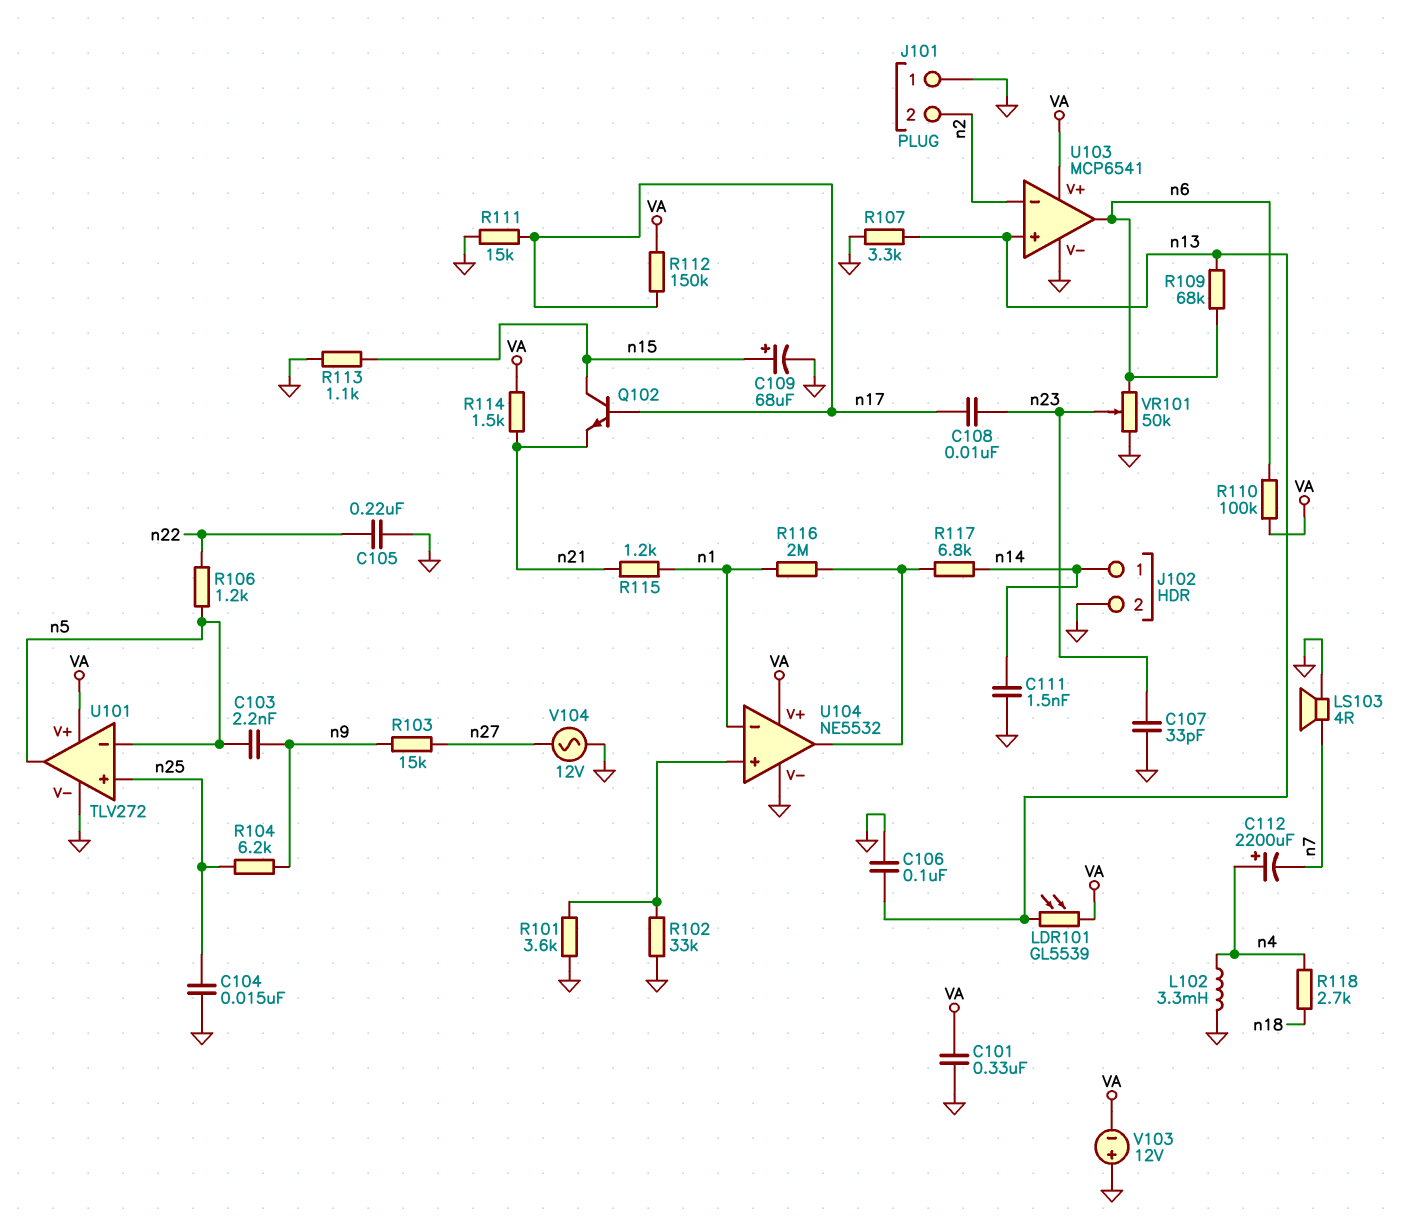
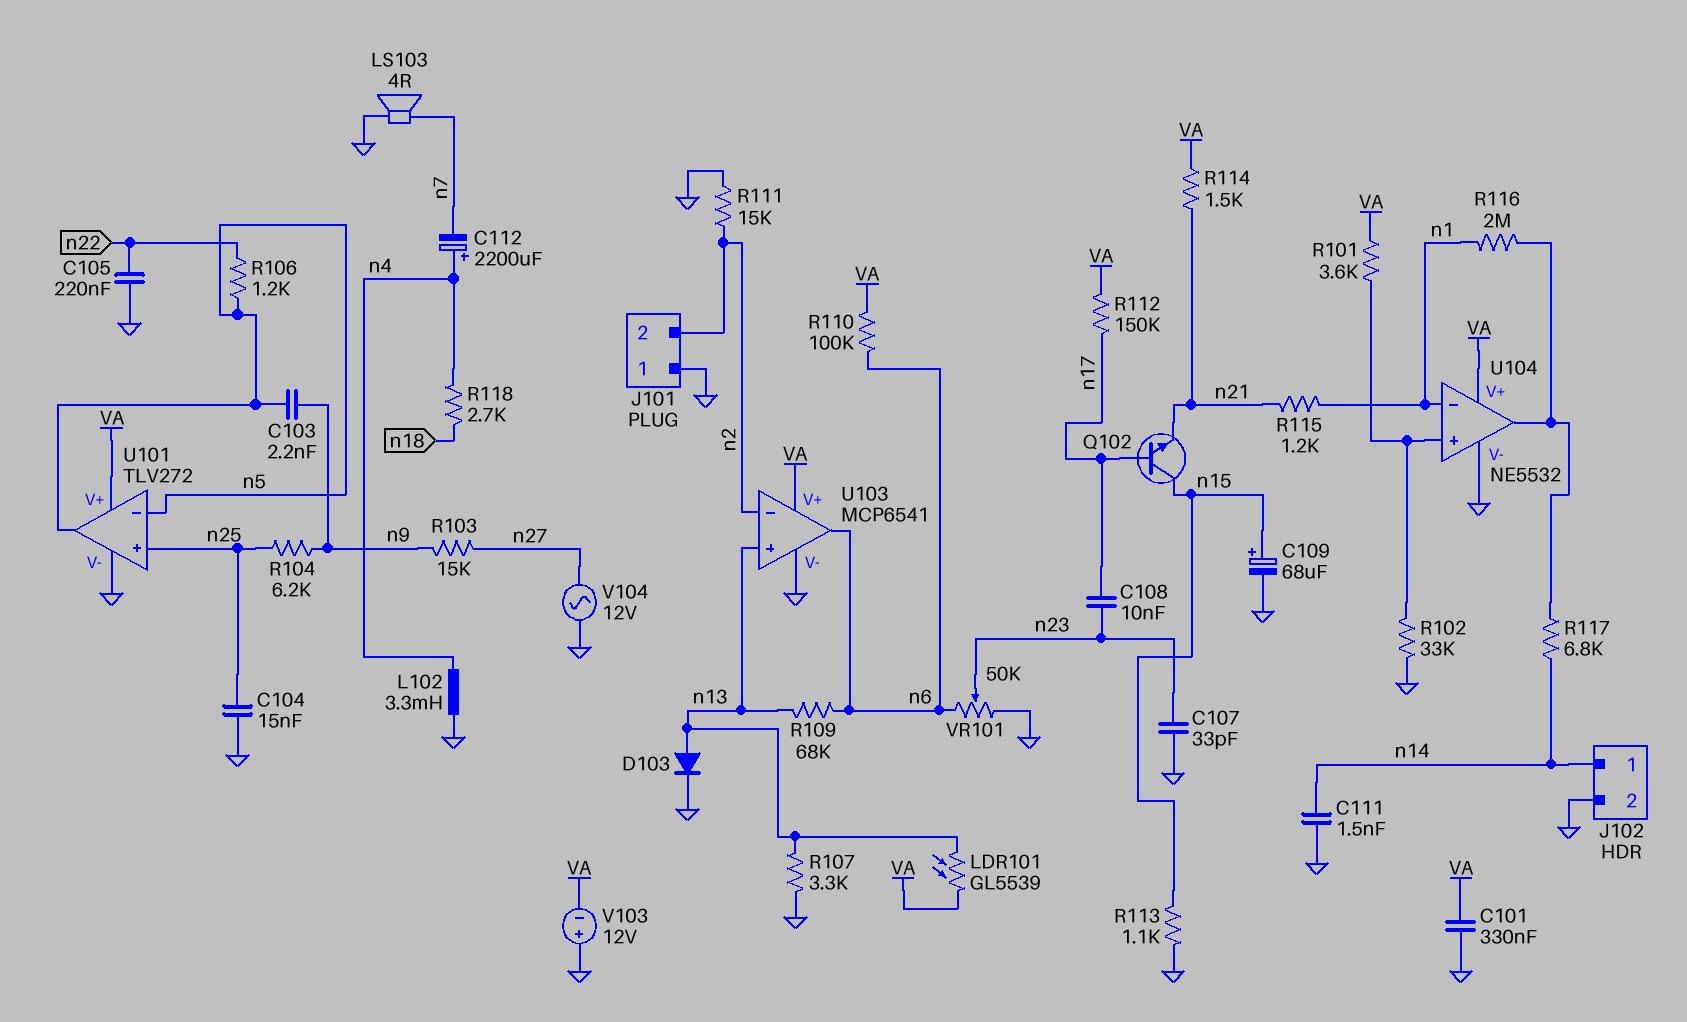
C106: 100nF (GND, n13) -> none
D103: none -> diode (A n13, K GND)
R101: 3.6k (GND, U104/in+) -> 3.6k (U104/in+, VA)
R111: 15k (GND, n17) -> 15k (GND, n2)

